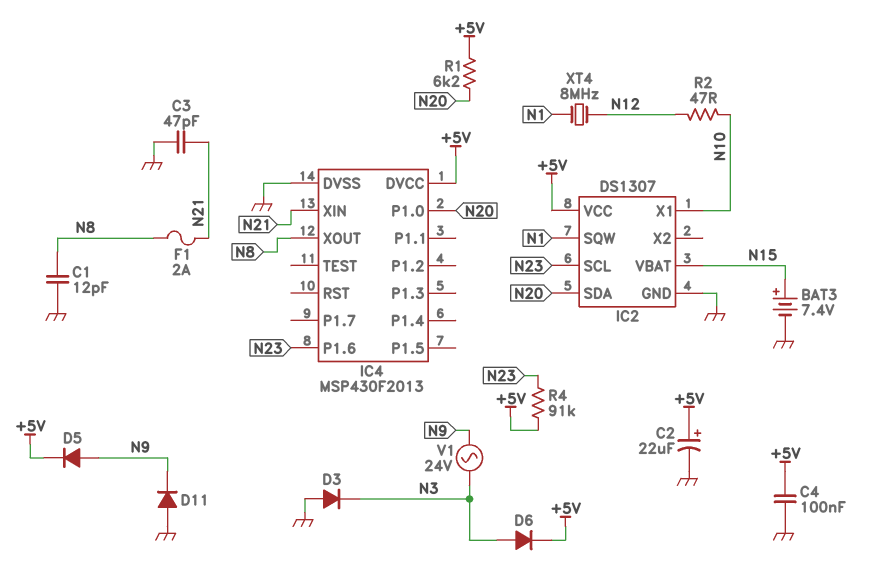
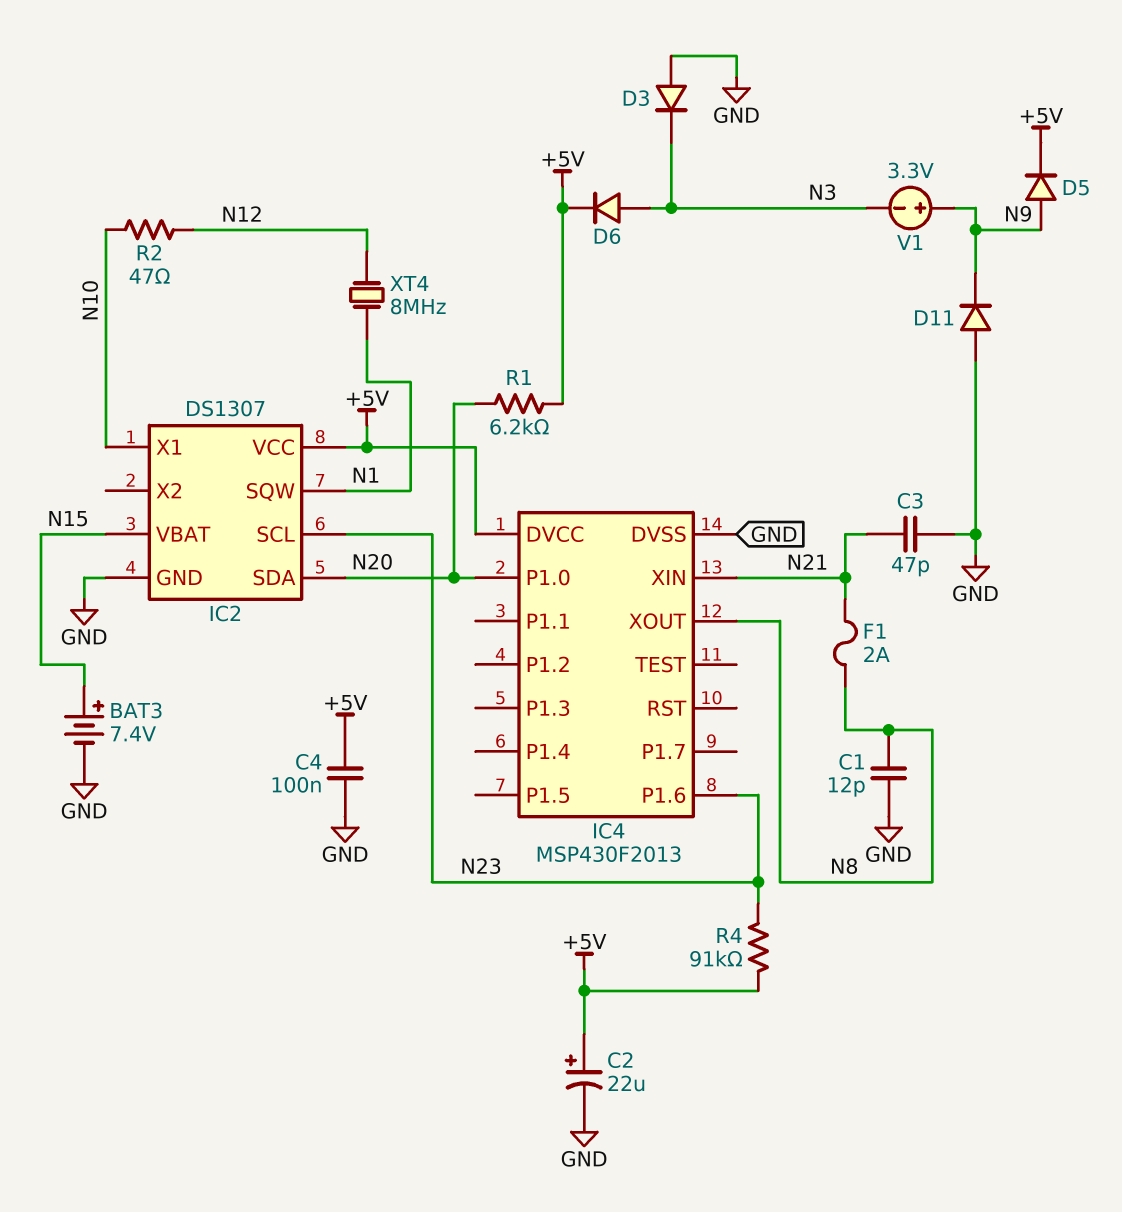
V1: AC 24V (N3, N9) -> 3.3V (plus N9, minus N3)

